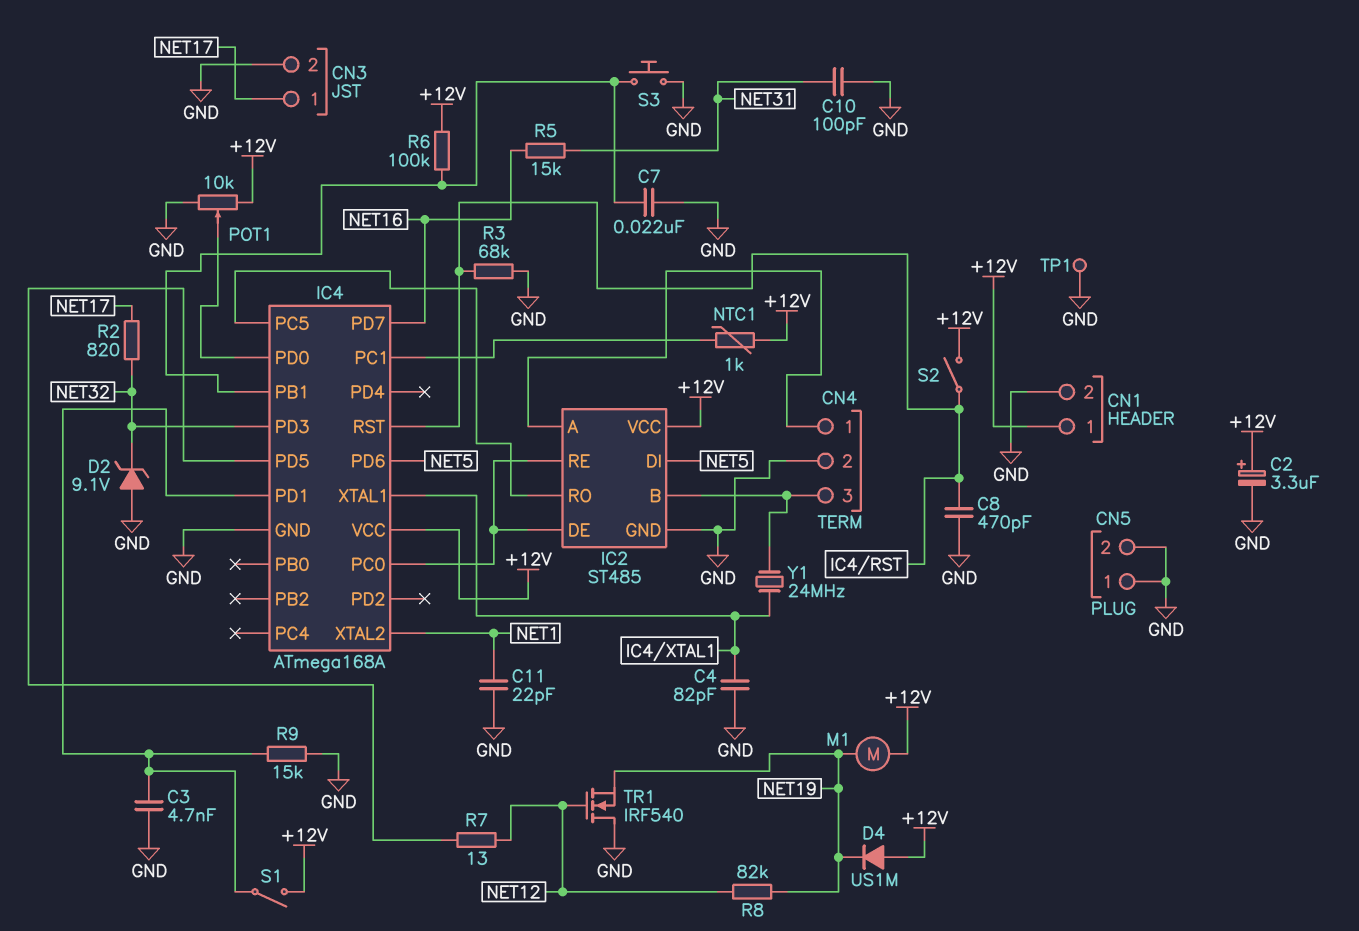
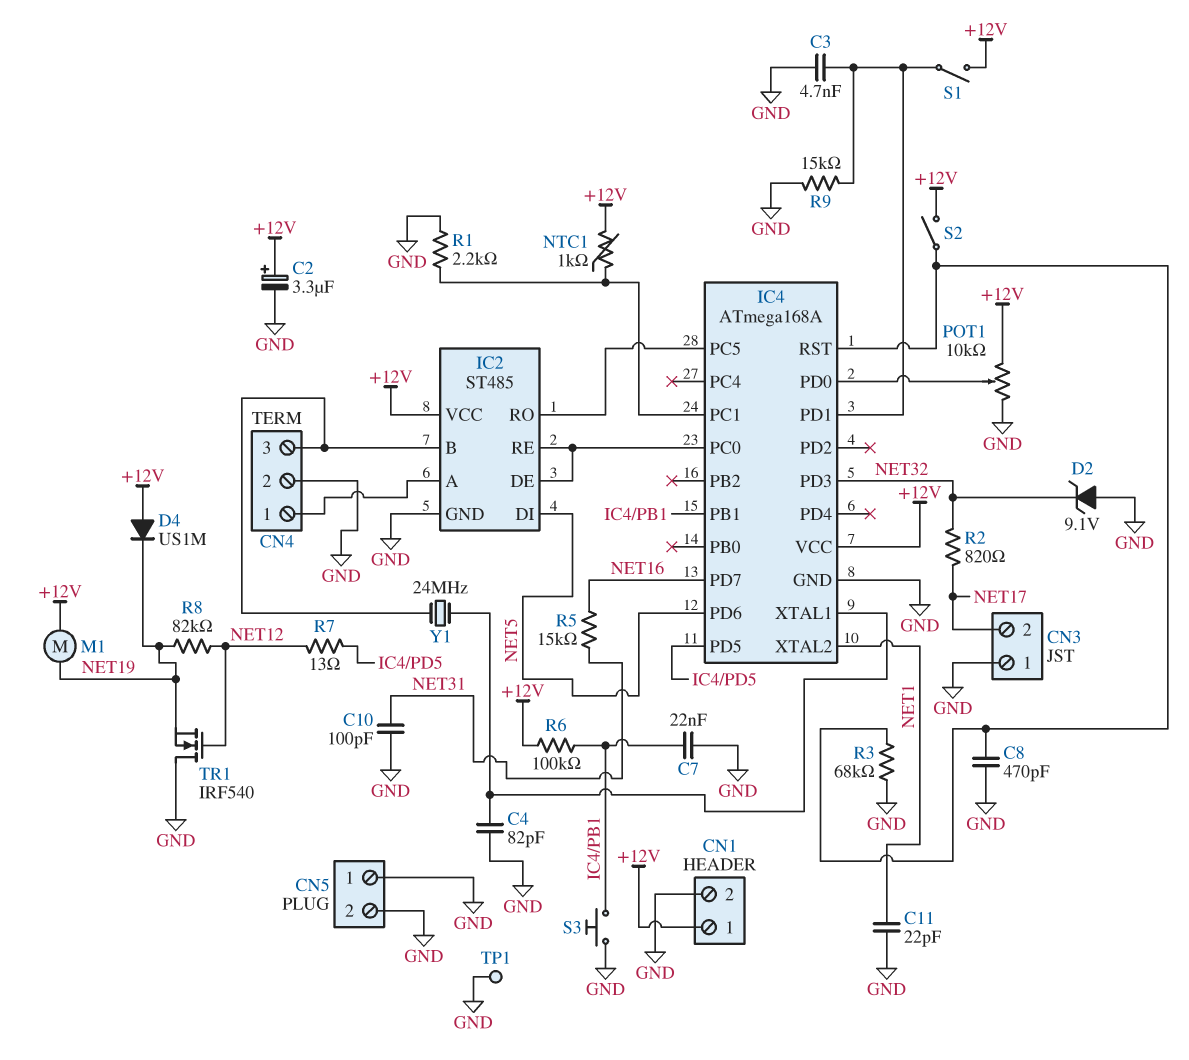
CN3 pin 1: NET17 -> GND
CN3 pin 2: GND -> NET17
R1: none -> 2.2k (GND, IC4/PC1)

